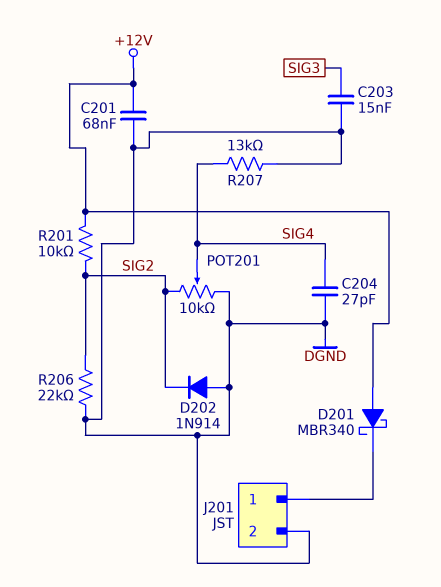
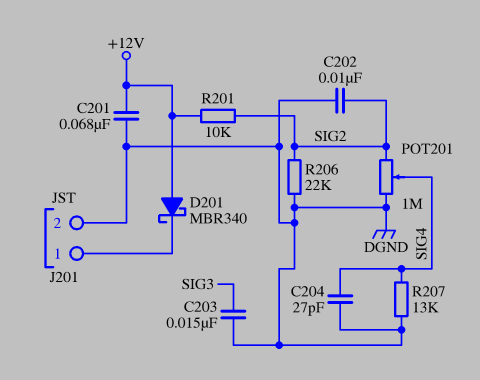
C202: none -> 10nF (DGND, SIG2)
D202: diode 1N914 (A DGND, K SIG2) -> none
POT201: 10k (DGND, SIG2, wiper SIG4) -> 1M (DGND, SIG2, wiper SIG4)

